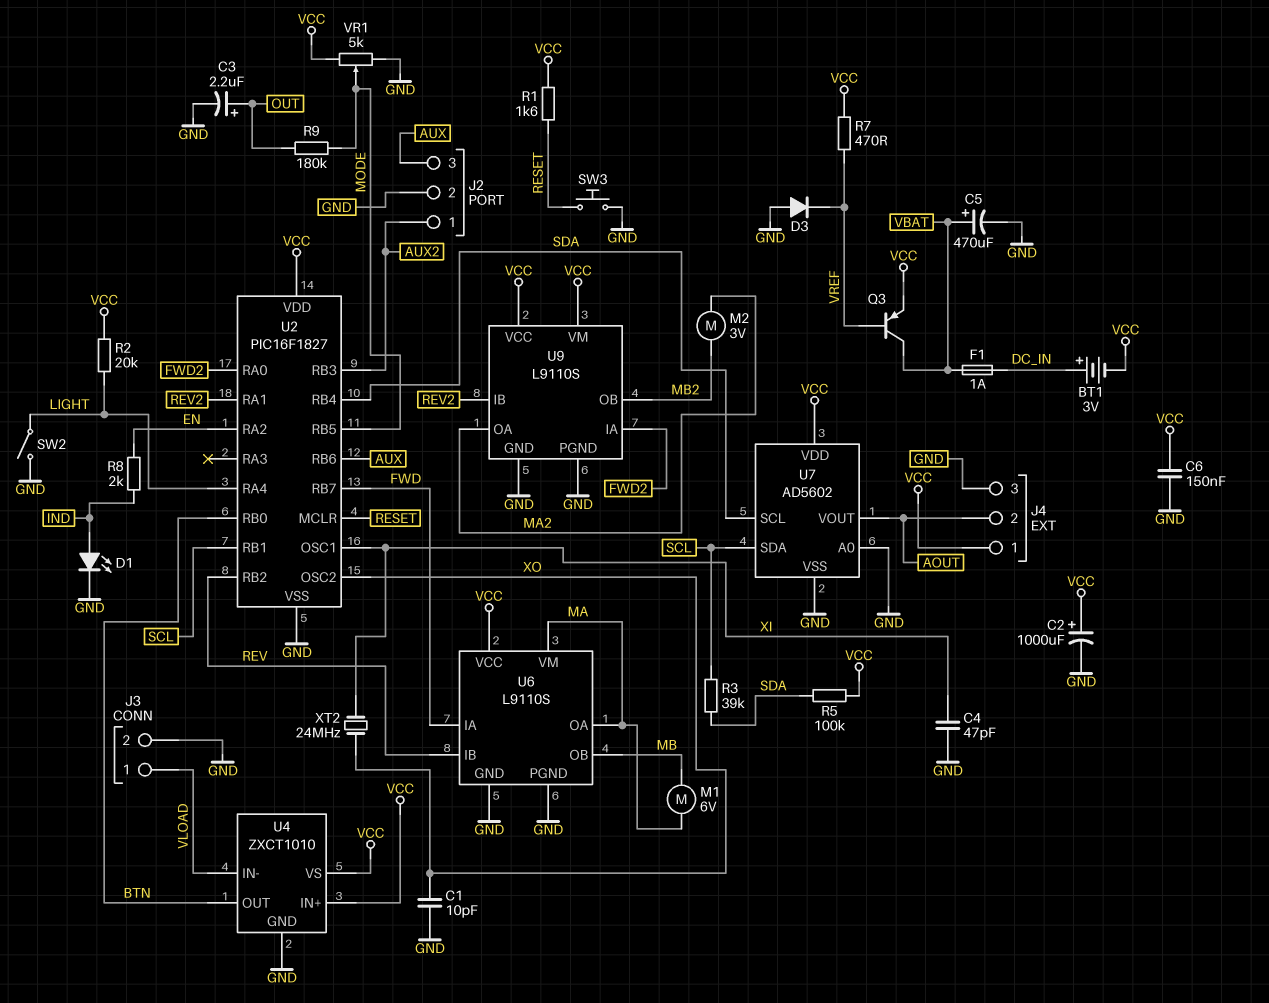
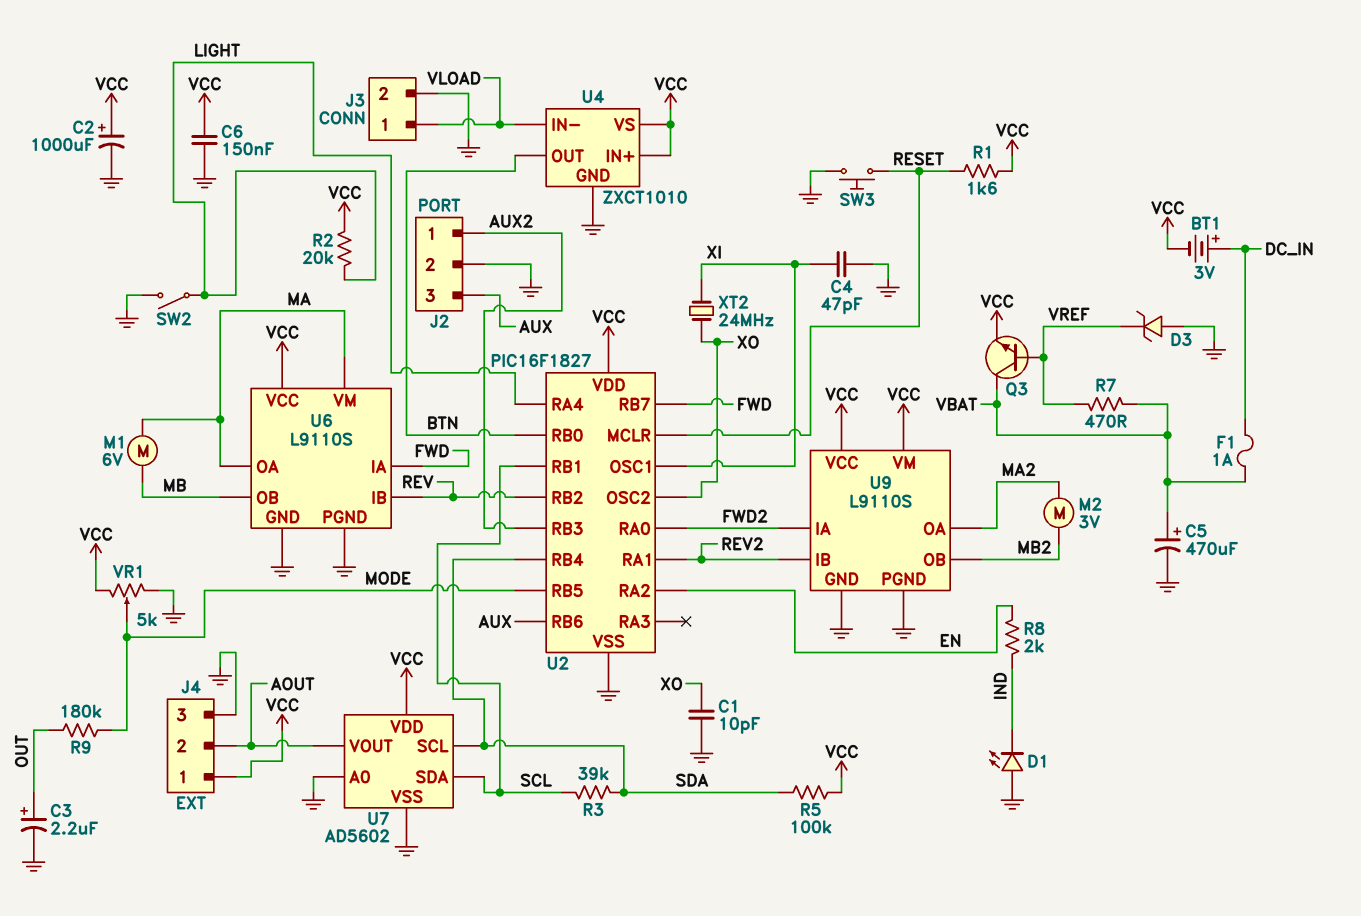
D1: LED (A IND, K GND) -> LED (A GND, K IND)
D3: diode (A GND, K VREF) -> zener (A GND, K VREF)
Q3: PNP (B VREF, C VBAT, E VCC) -> NPN (B VREF, C VBAT, E VCC)
R7: 470 (VCC, VREF) -> 470 (VBAT, VREF)

